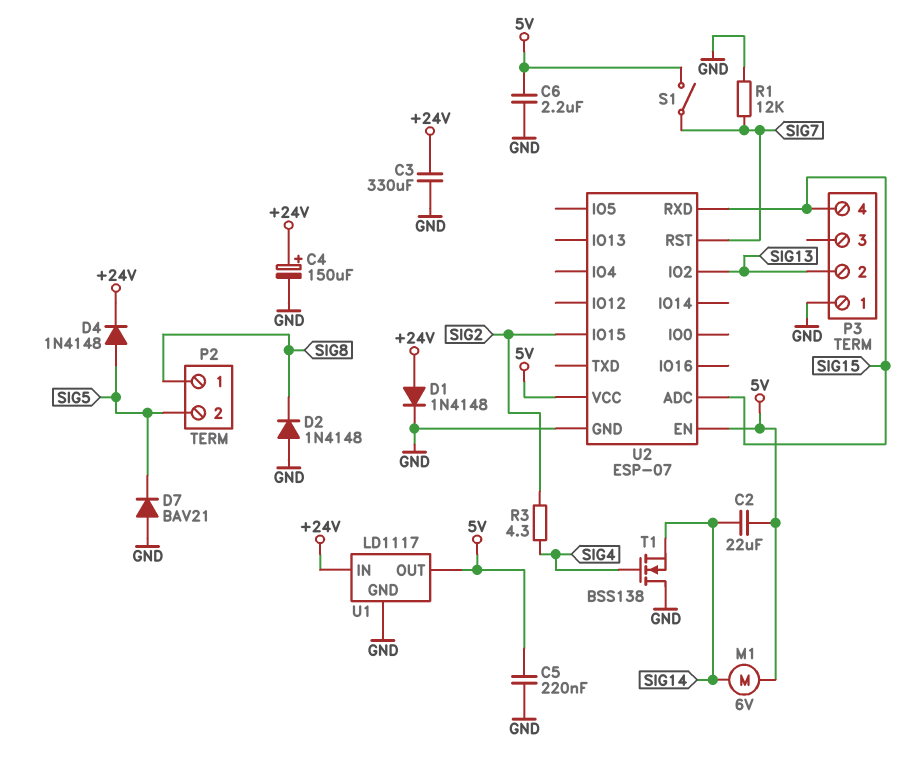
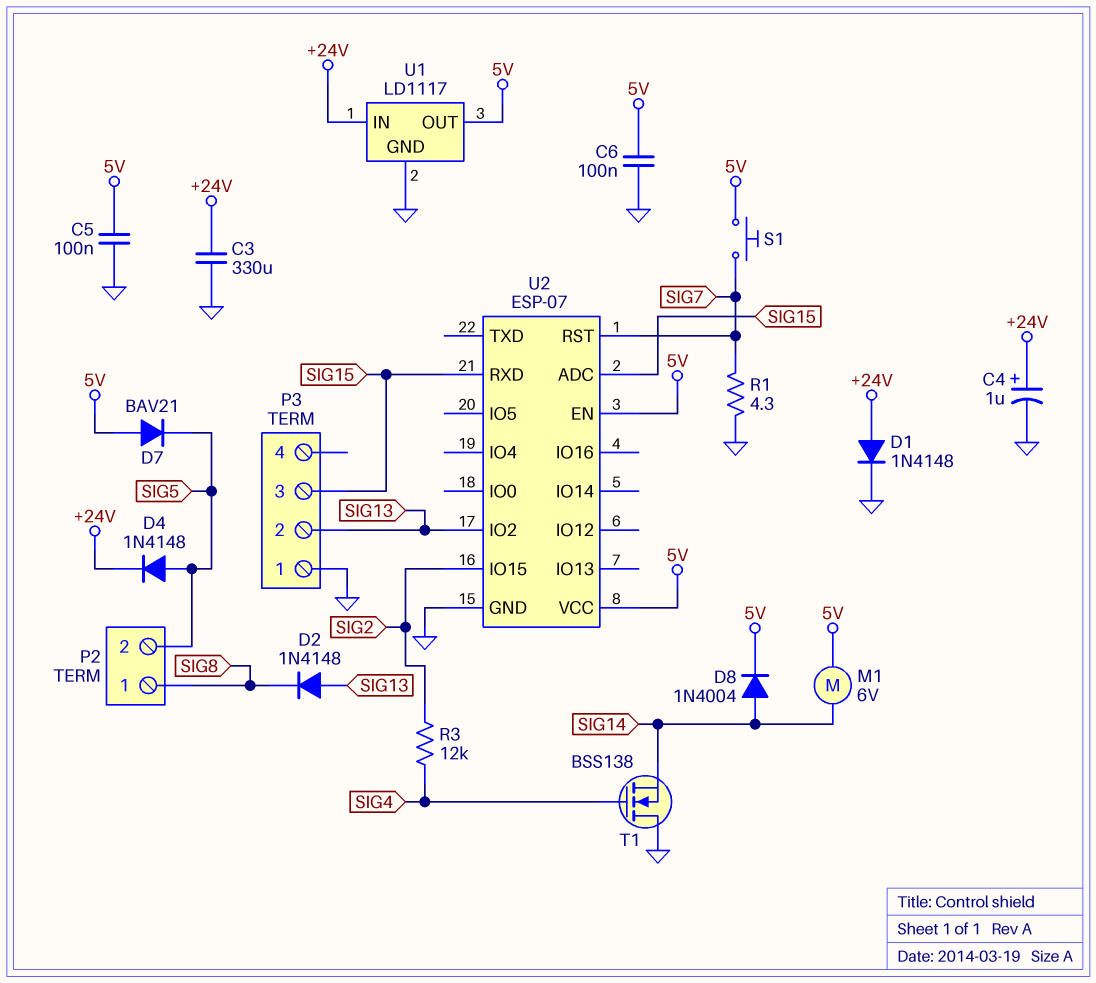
C2: 22uF (5V, SIG14) -> none
C4: 150uF (plus +24V, minus GND) -> 1uF (plus +24V, minus GND)
C5: 220nF (5V, GND) -> 100nF (5V, GND)
C6: 2.2uF (5V, GND) -> 100nF (5V, GND)
D2: diode 1N4148 (A GND, K SIG8) -> diode 1N4148 (A SIG13, K SIG8)
D7: diode BAV21 (A GND, K SIG5) -> diode BAV21 (A 5V, K SIG5)
D8: none -> diode 1N4004 (A SIG14, K 5V)
P3 pin 3: none -> SIG15
P3 pin 4: SIG15 -> none
R1: 12k (GND, SIG7) -> 4.3 (GND, SIG7)
R3: 4.3 (SIG2, SIG4) -> 12k (SIG2, SIG4)
S1: switch (5V, SIG7) -> button (5V, SIG7)

